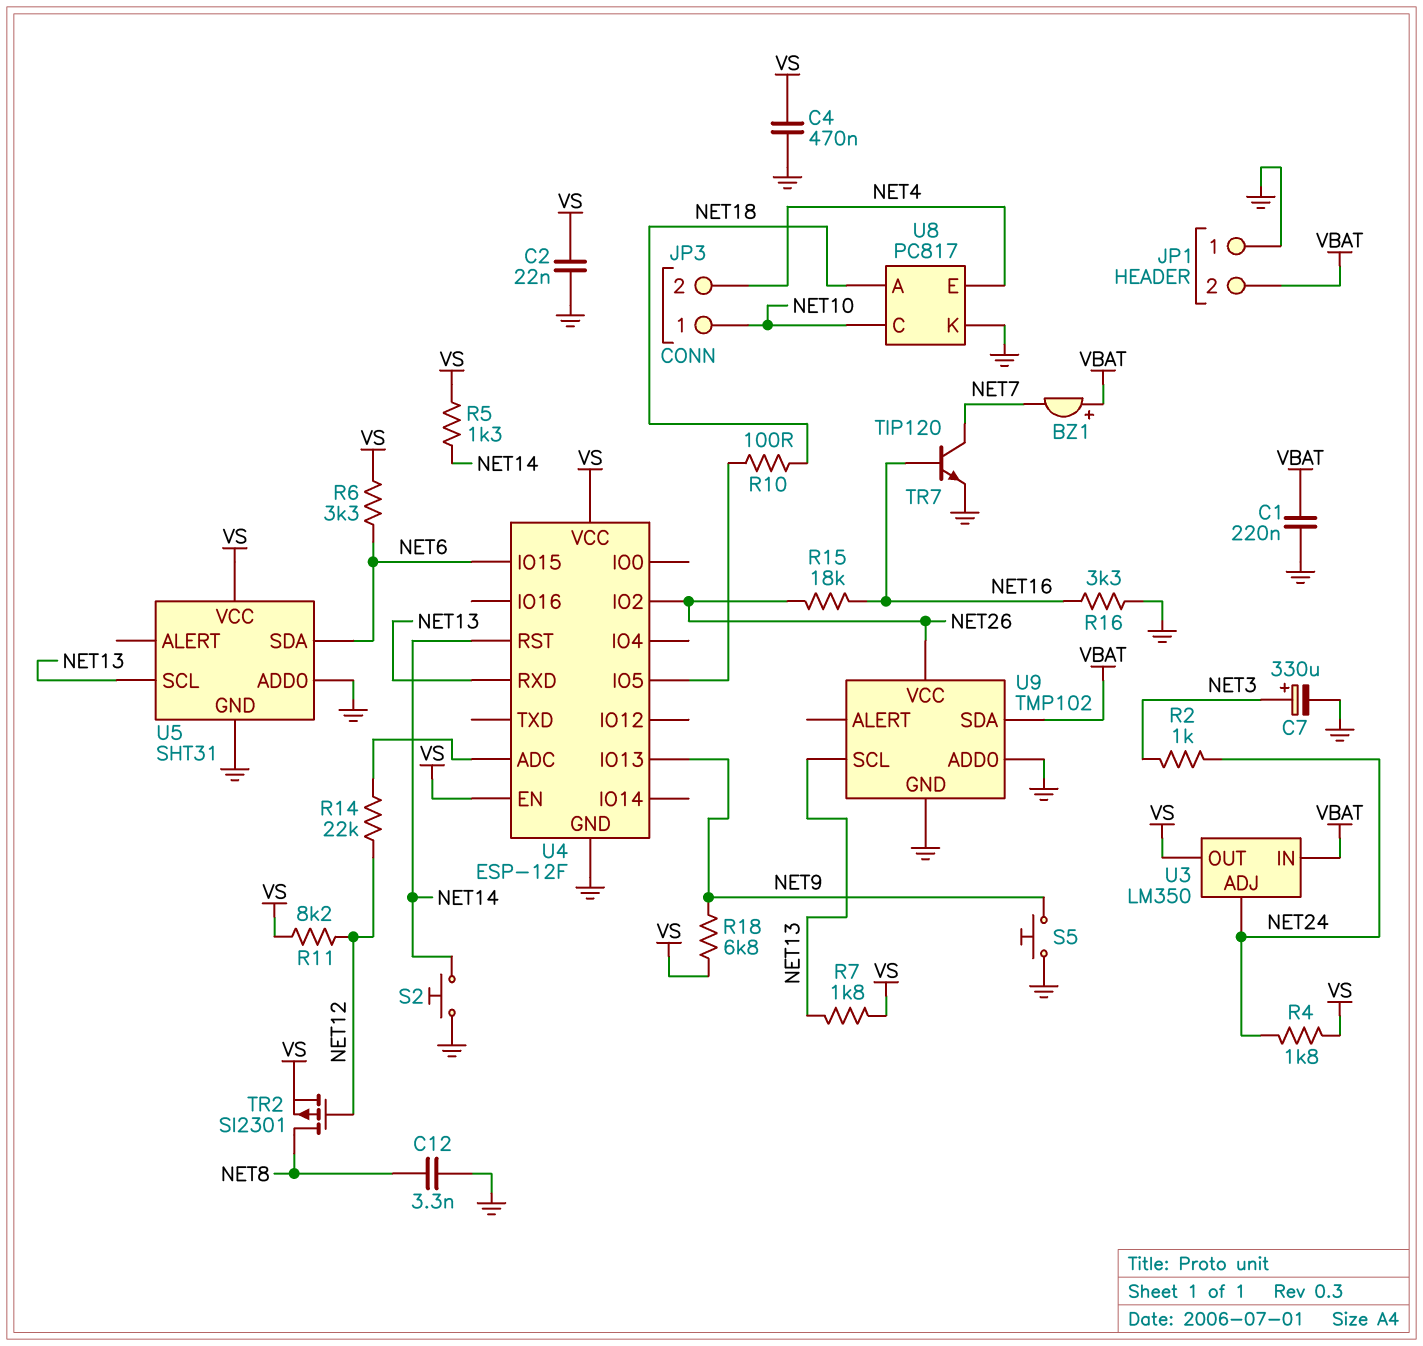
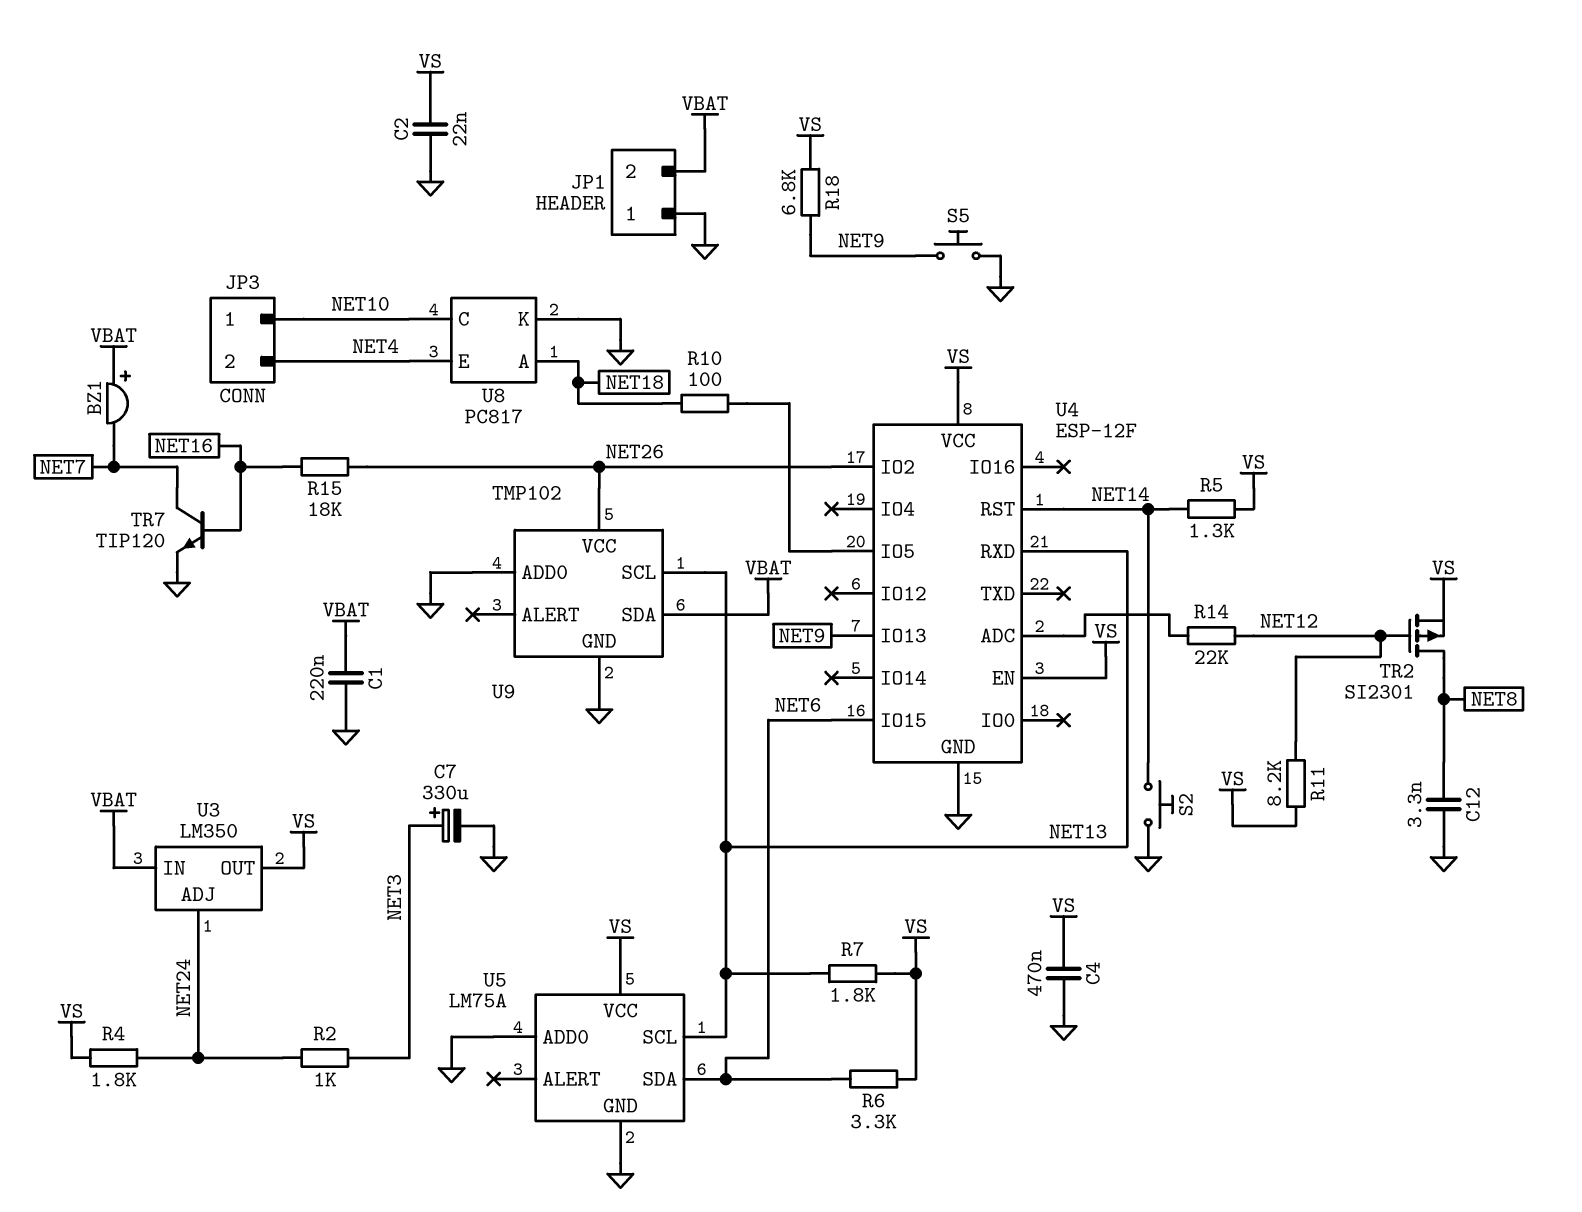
R16: 3.3k (GND, NET16) -> none
U5: SHT31 -> LM75A

